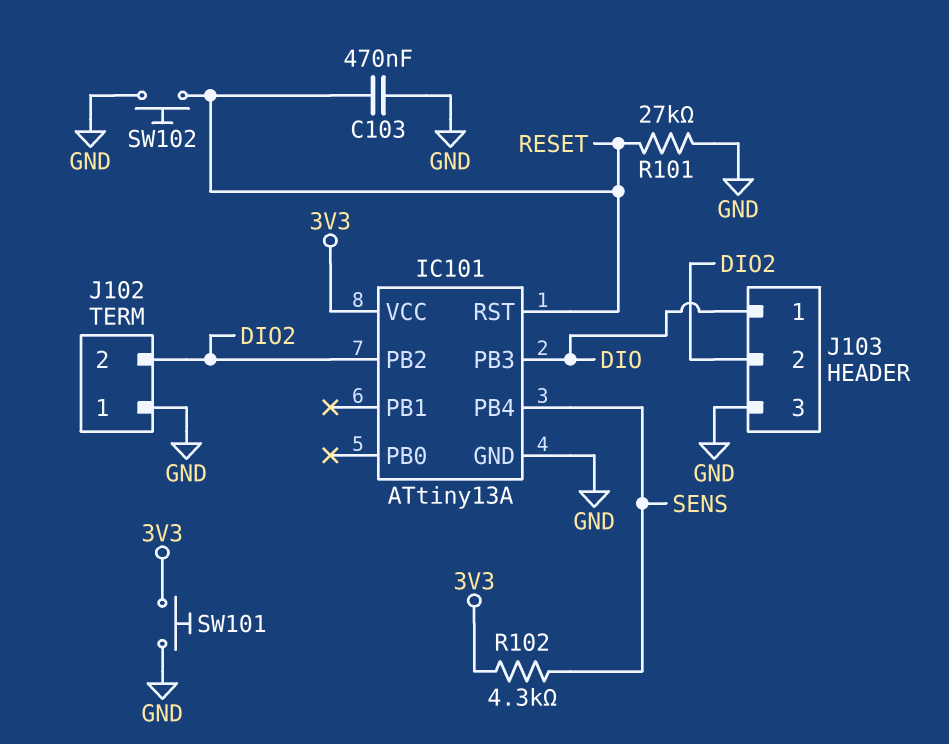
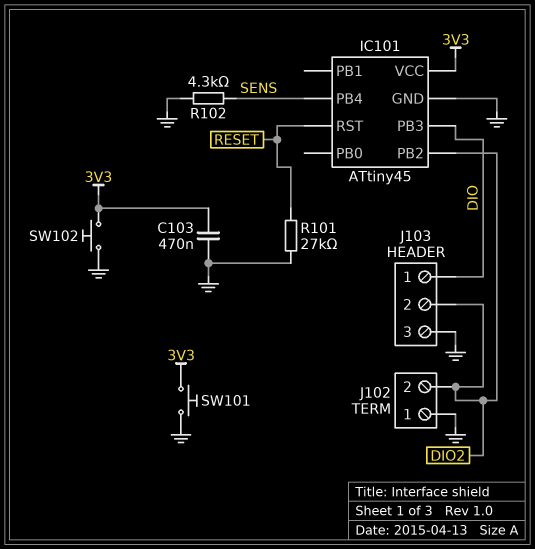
C103: 470nF (GND, RESET) -> 470nF (3V3, GND)
IC101: ATtiny13A -> ATtiny45
R102: 4.3k (3V3, SENS) -> 4.3k (GND, SENS)
SW102: button (GND, RESET) -> button (3V3, GND)

